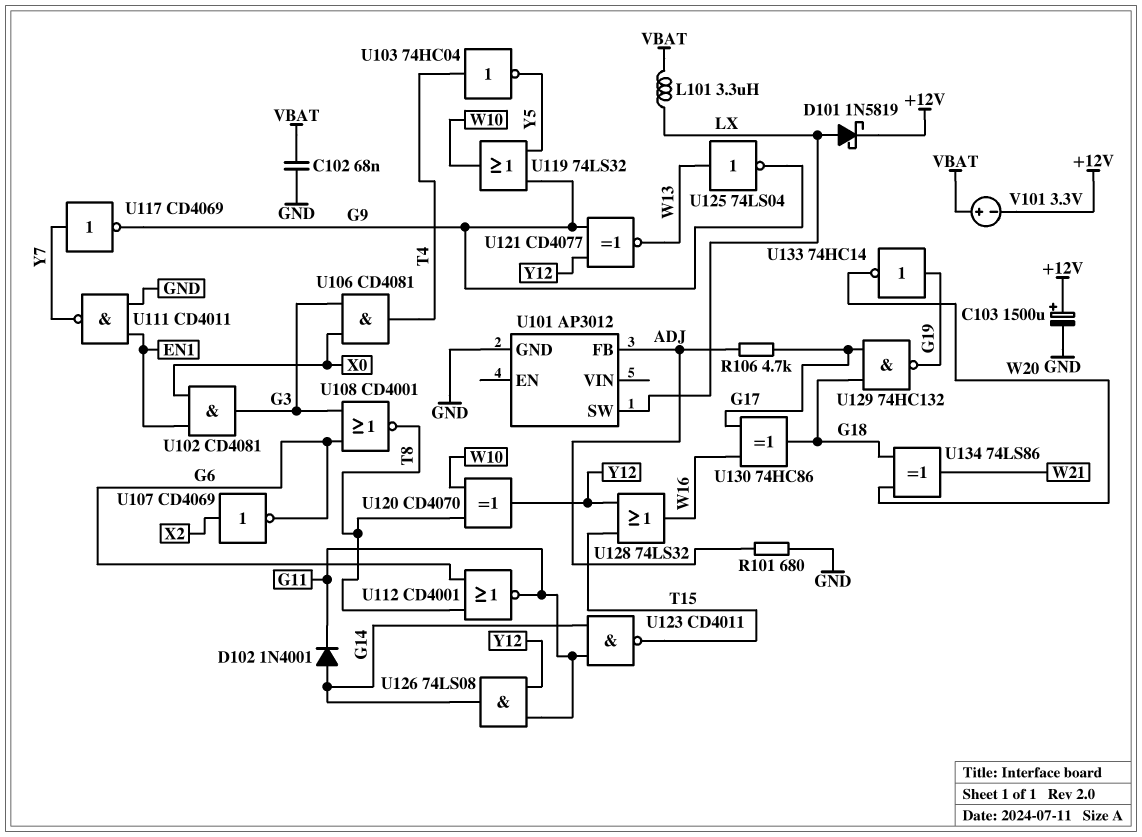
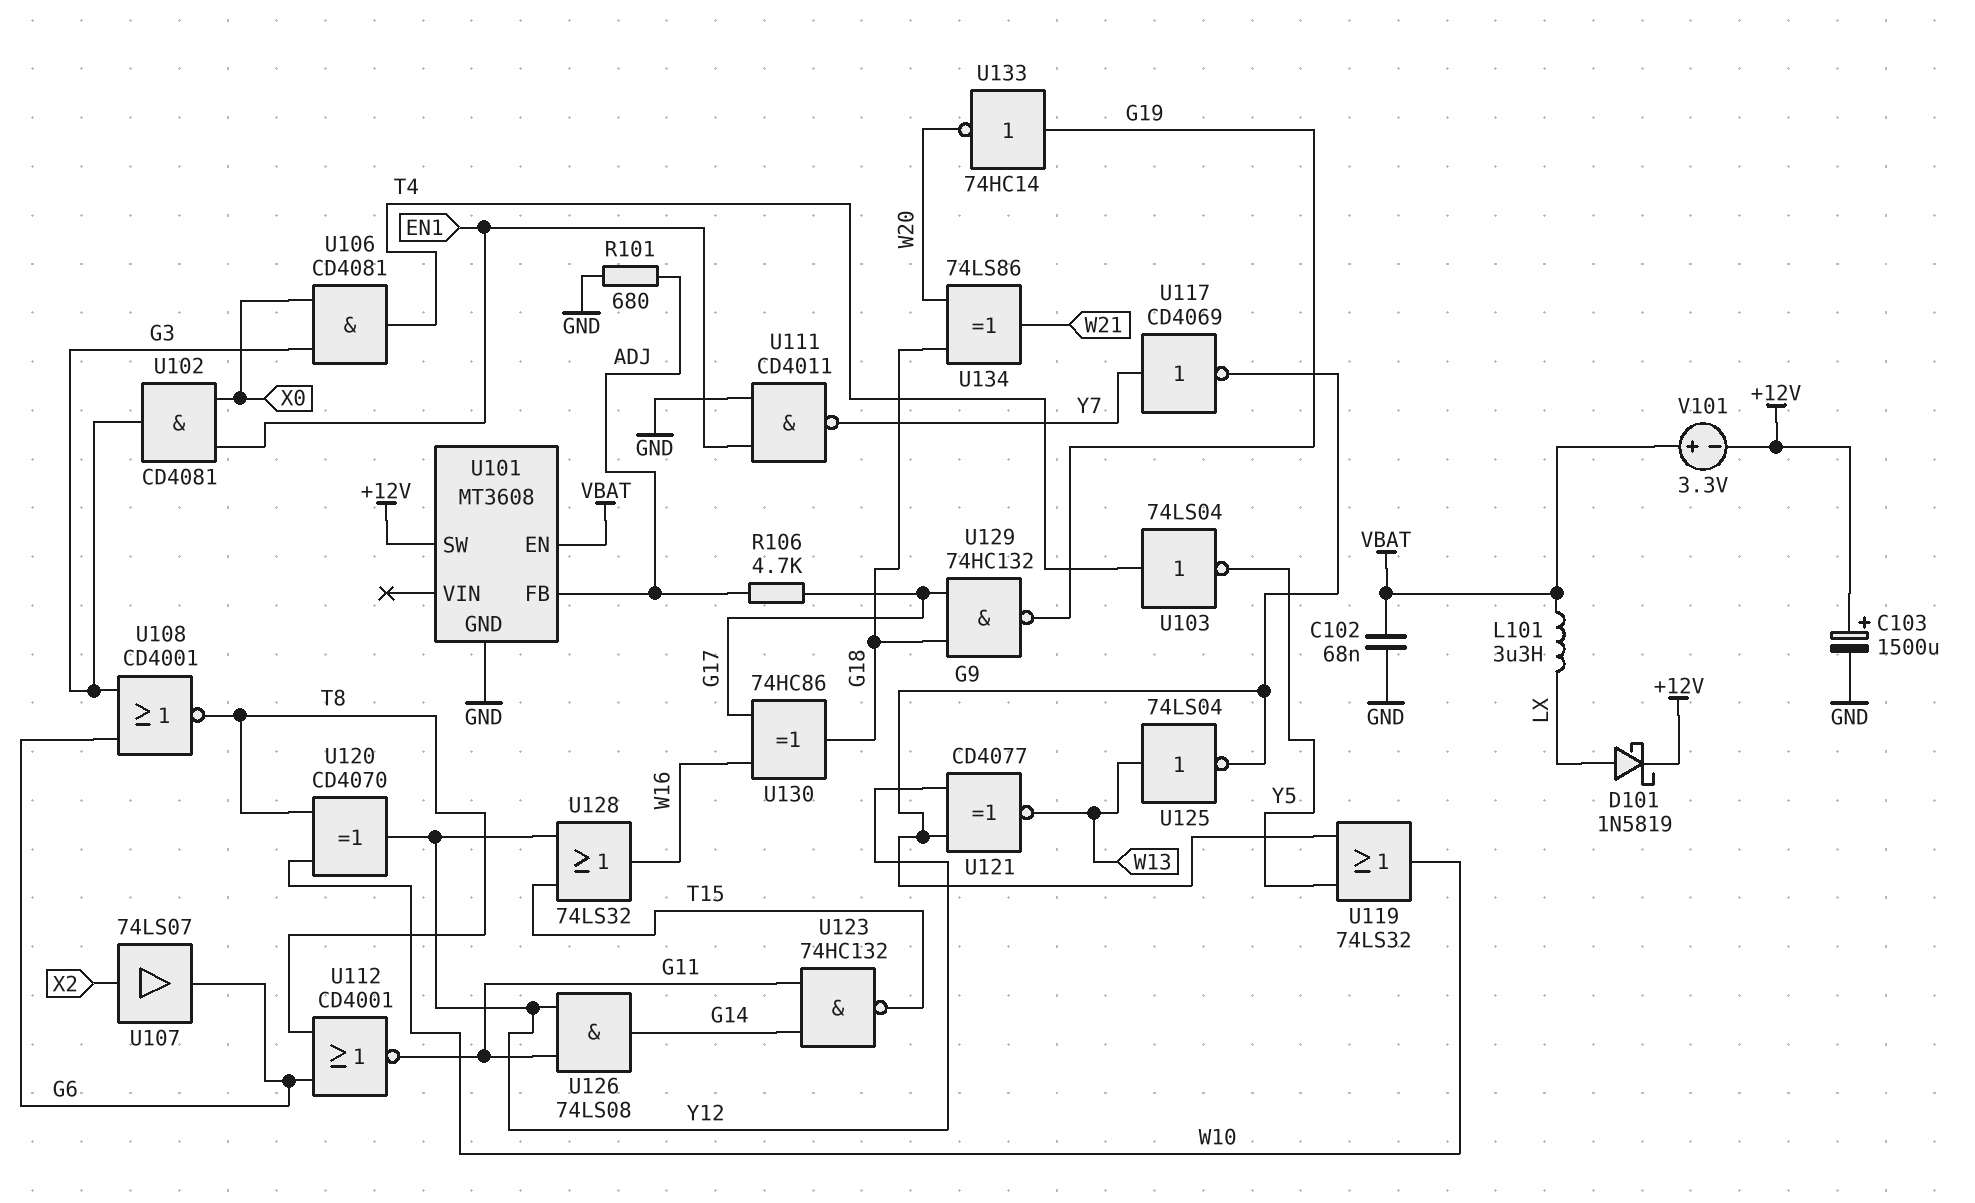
D102: diode 1N4001 (A G14, K G11) -> none
U101: AP3012 -> MT3608
U101 pin EN: none -> VBAT
U101 pin SW: LX -> +12V
U103: NOT 74HC04 (in T4, out Y5) -> NOT 74LS04 (in T4, out Y5)
U107: NOT CD4069 (in X2, out G6) -> buffer 74LS07 (in X2, out G6)
U123: NAND CD4011 (in G11, in G14, out T15) -> NAND 74HC132 (in G11, in G14, out T15)

